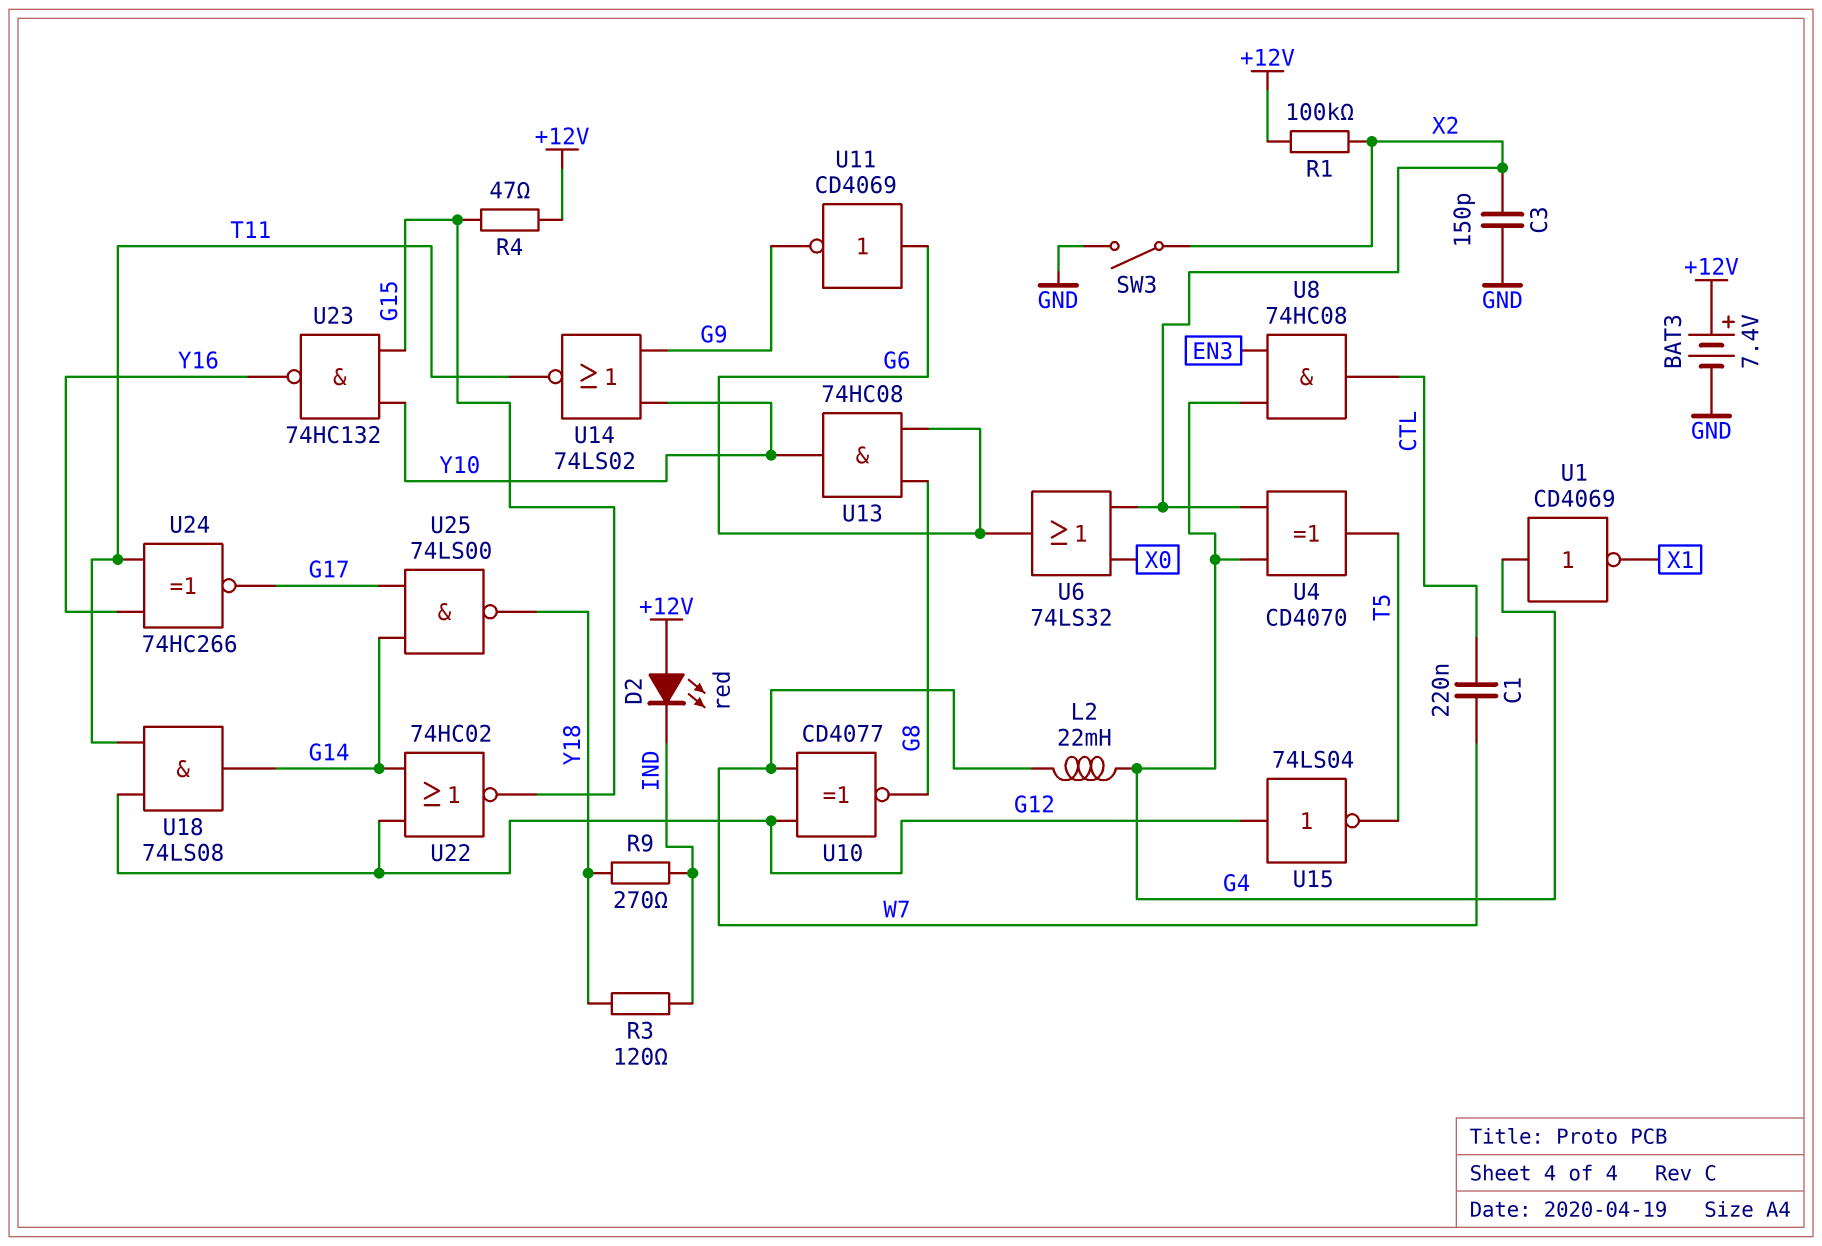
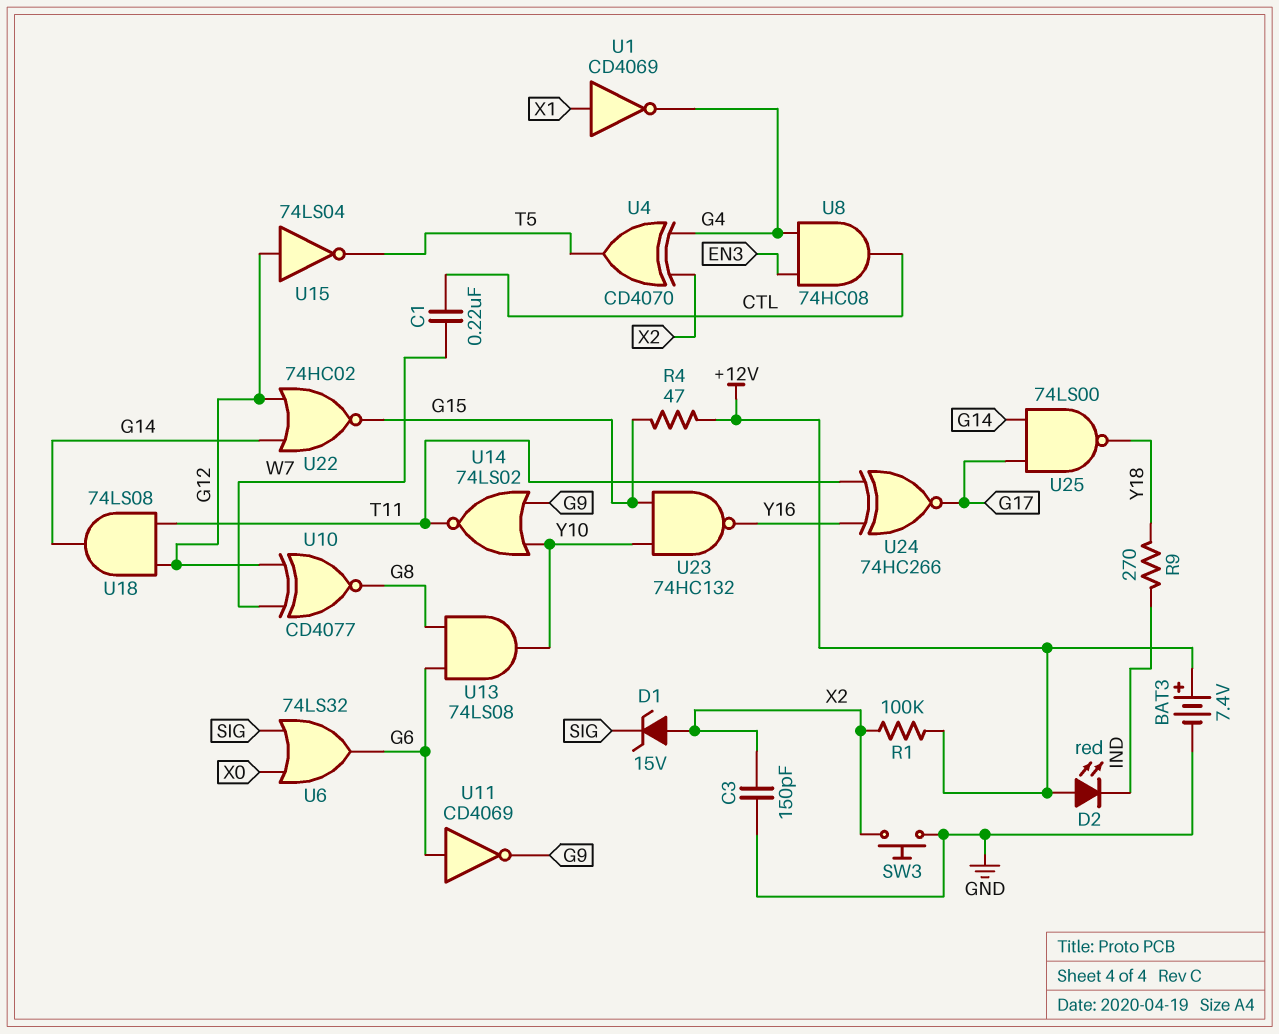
D1: none -> zener 15V (A X2, K SIG)
L2: 22mH (G4, W7) -> none
R3: 120 (IND, Y18) -> none
SW3: switch (GND, X2) -> button (GND, X2)
U1: NOT CD4069 (in G4, out X1) -> NOT CD4069 (in X1, out G4)
U6: OR 74LS32 (in X0, in X2, out G6) -> OR 74LS32 (in SIG, in X0, out G6)
U13: AND 74HC08 (in G6, in G8, out Y10) -> AND 74LS08 (in G6, in G8, out Y10)

